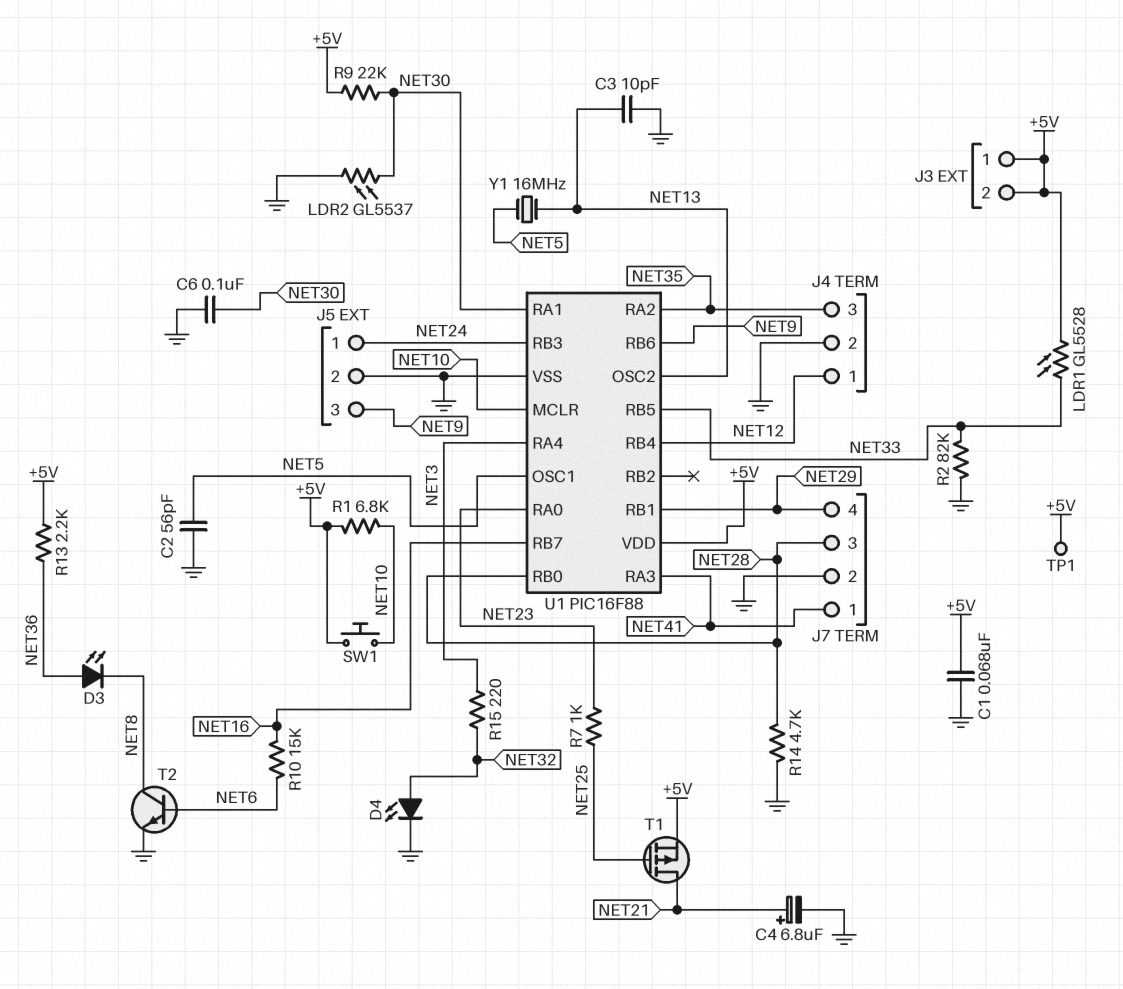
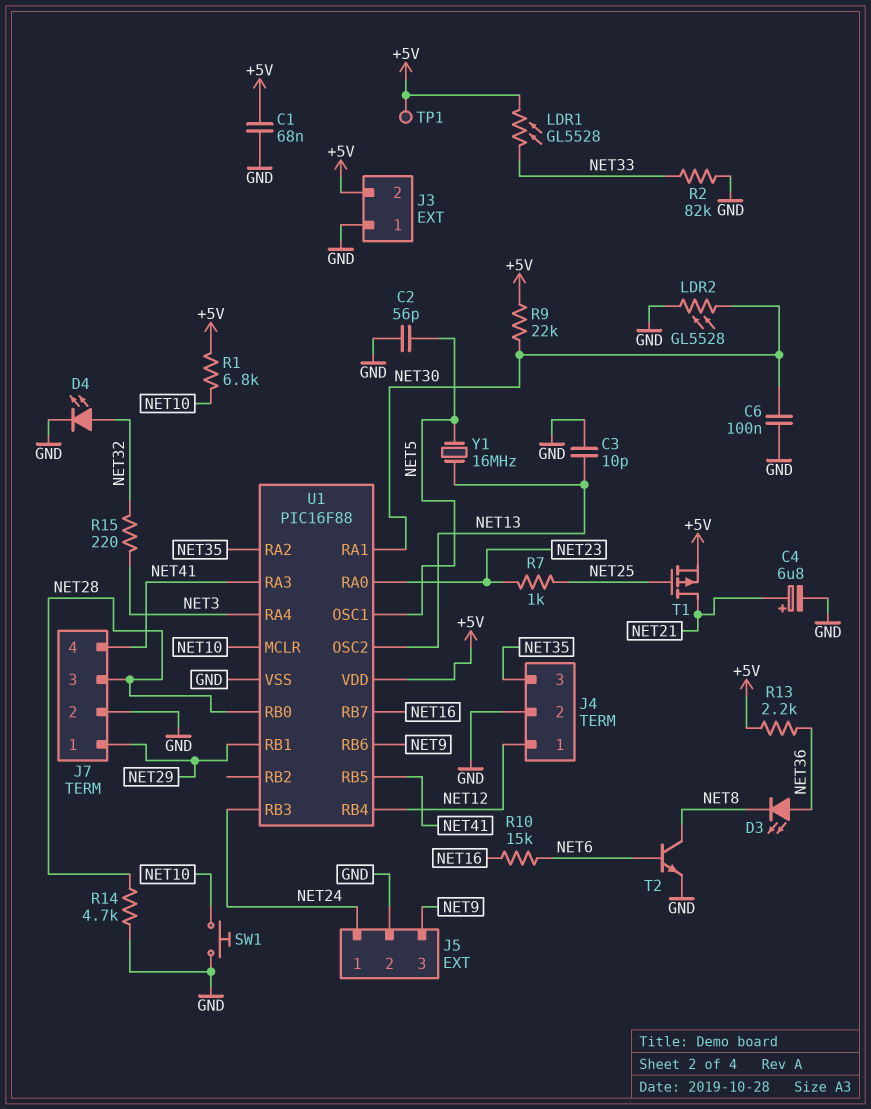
J3 pin 1: +5V -> GND
J7 pin 1: NET41 -> NET29
J7 pin 4: NET29 -> NET41
LDR2: GL5537 (GND, NET30) -> GL5528 (GND, NET30)
SW1: button (+5V, NET10) -> button (GND, NET10)
U1 pin RB5: NET33 -> NET41

